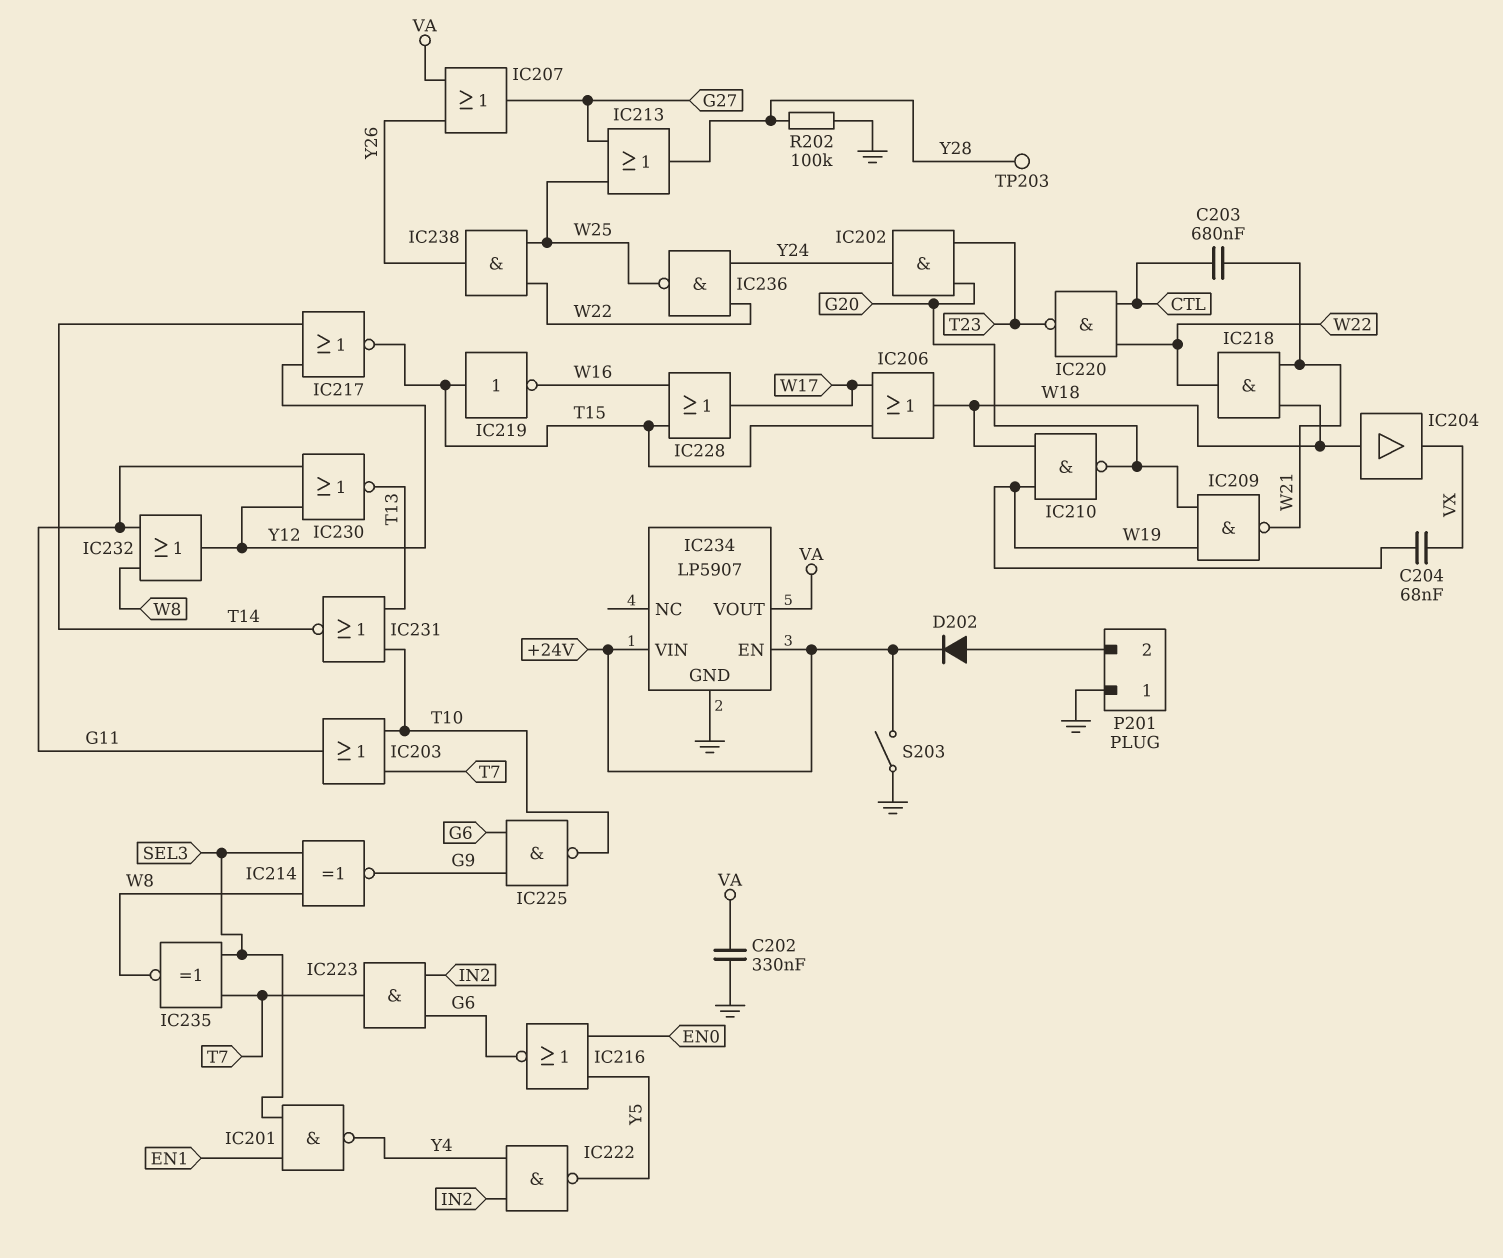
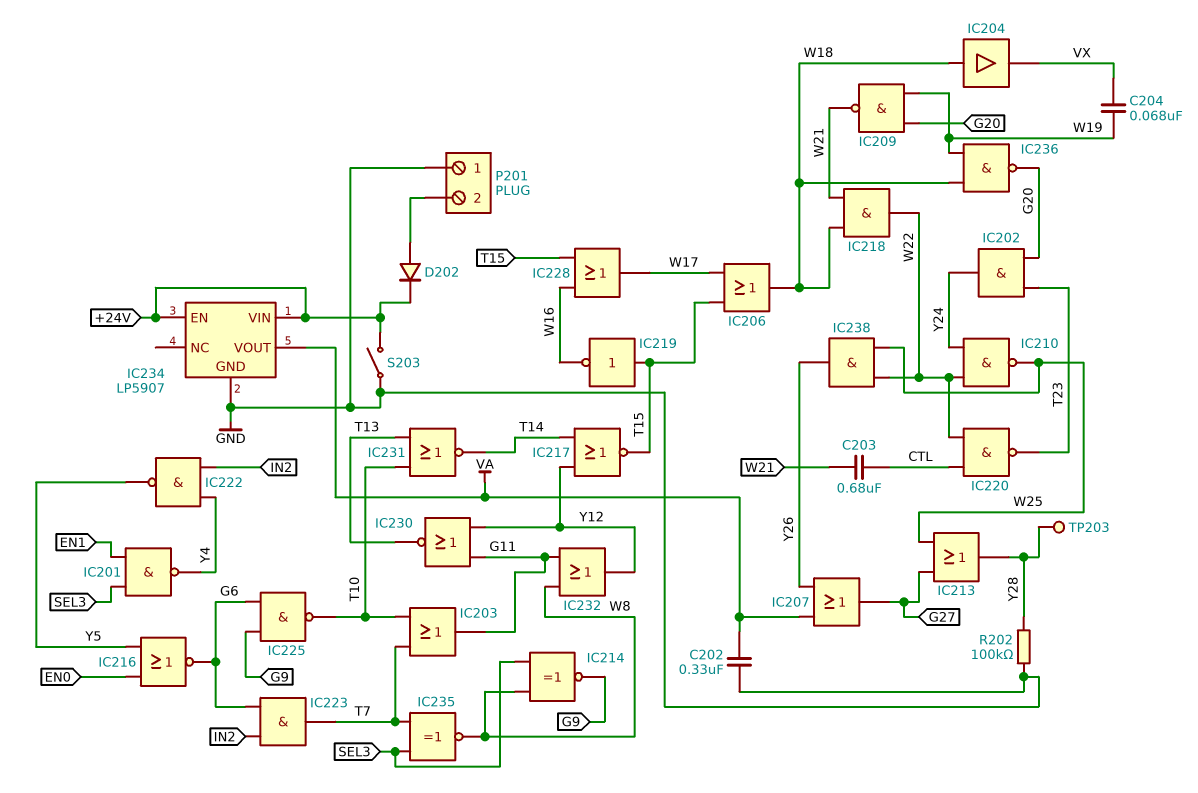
IC210: NAND (in W18, in W19, out G20) -> NAND (in W22, in Y24, out W25)
IC236: NAND (in W22, in Y24, out W25) -> NAND (in W18, in W19, out G20)

